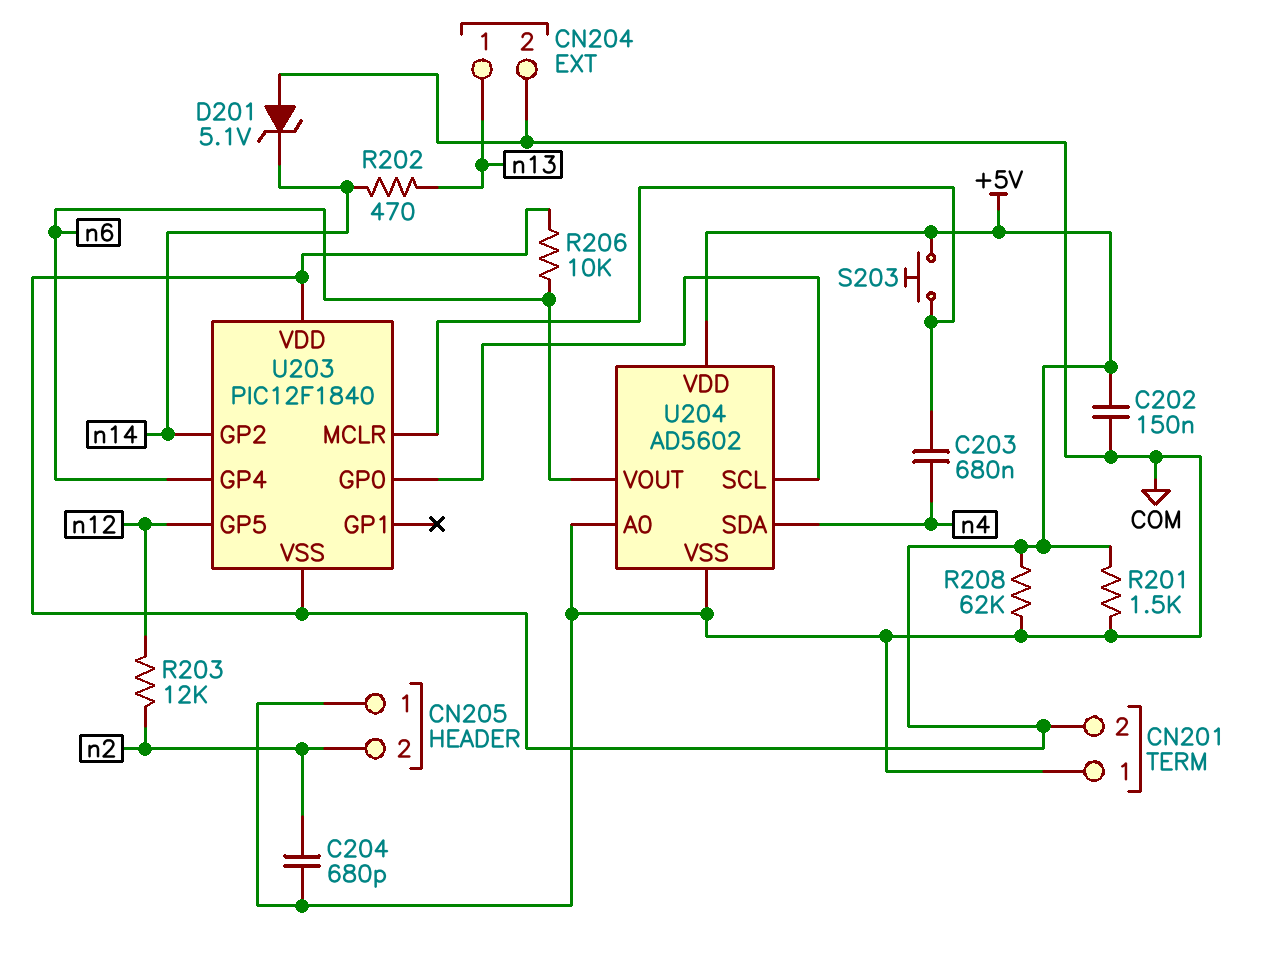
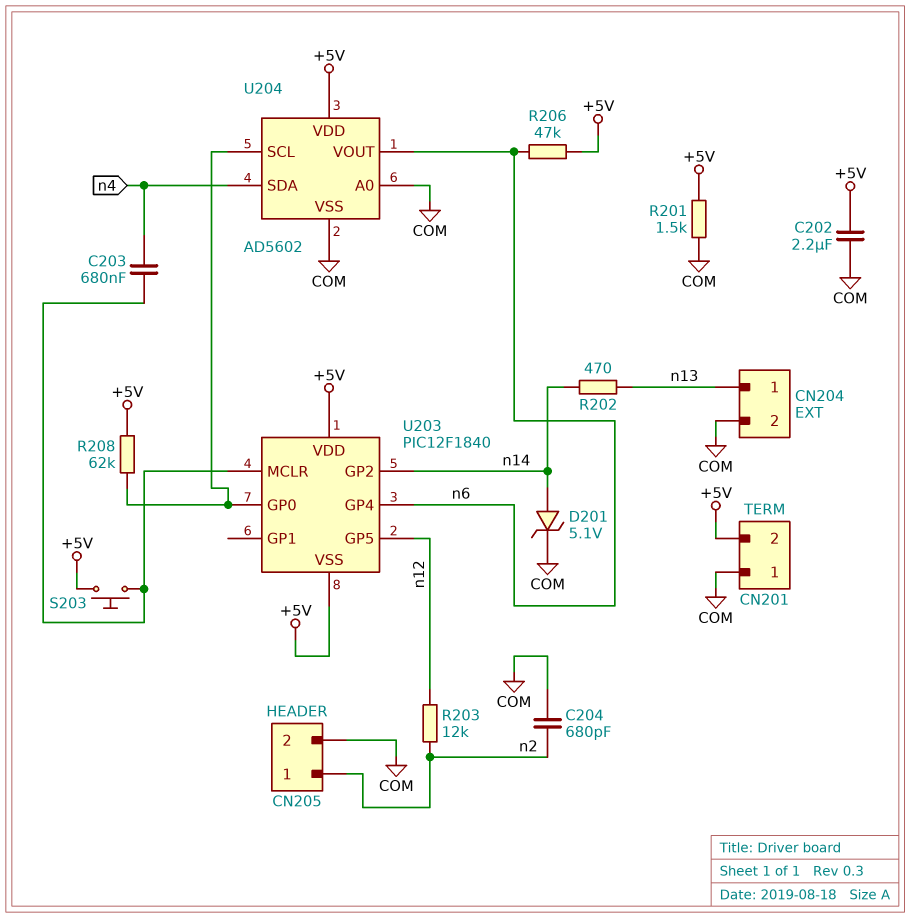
C202: 150nF (+5V, COM) -> 2.2uF (+5V, COM)
CN205 pin 1: COM -> n2
CN205 pin 2: n2 -> COM
D201: zener 5.1V (A COM, K n14) -> zener 5.1V (A n14, K COM)
R206: 10k (+5V, n6) -> 47k (+5V, n6)
R208: 62k (+5V, COM) -> 62k (+5V, U203/GP0)

